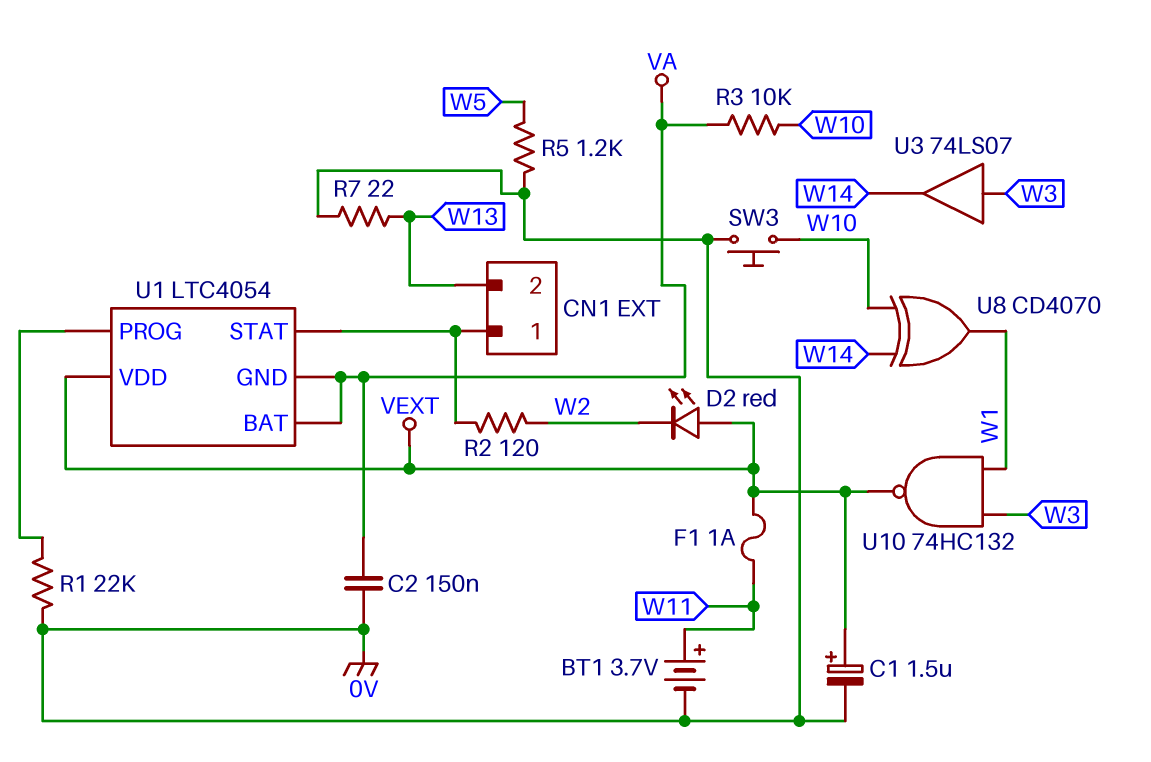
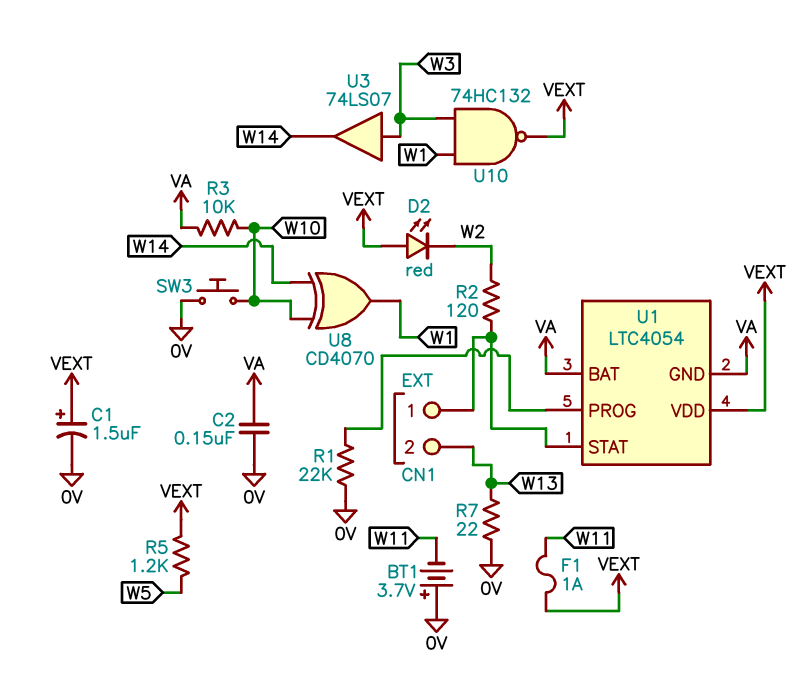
BT1: 3.7V (plus W11, minus 0V) -> 3.7V (plus 0V, minus W11)
R5: 1.2k (0V, W5) -> 1.2k (VEXT, W5)

